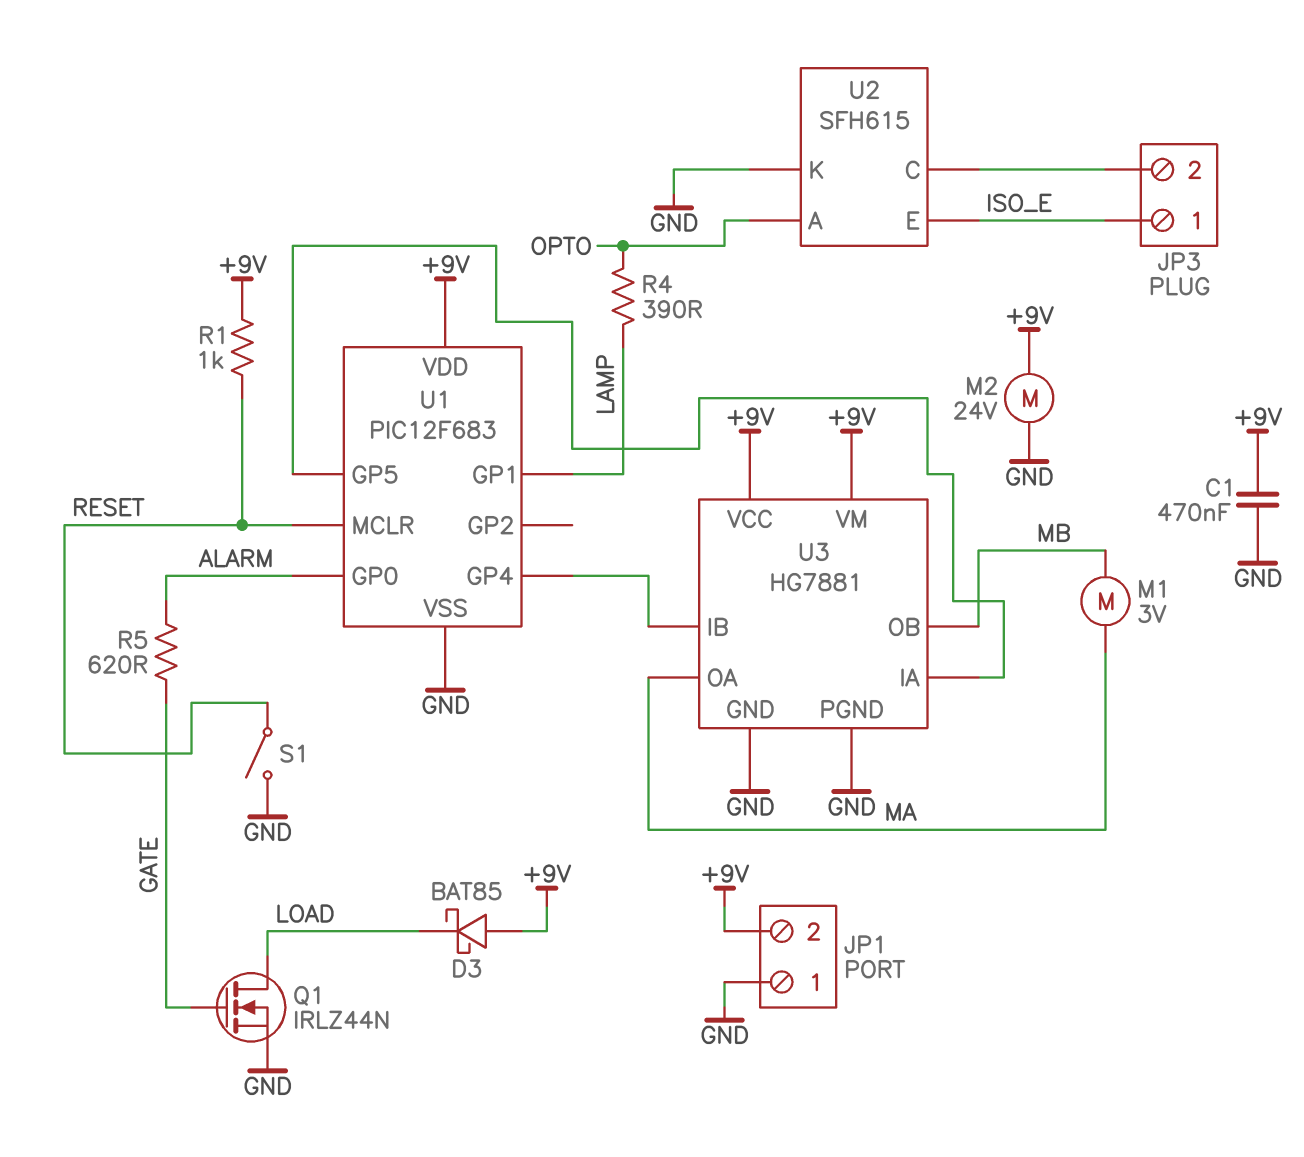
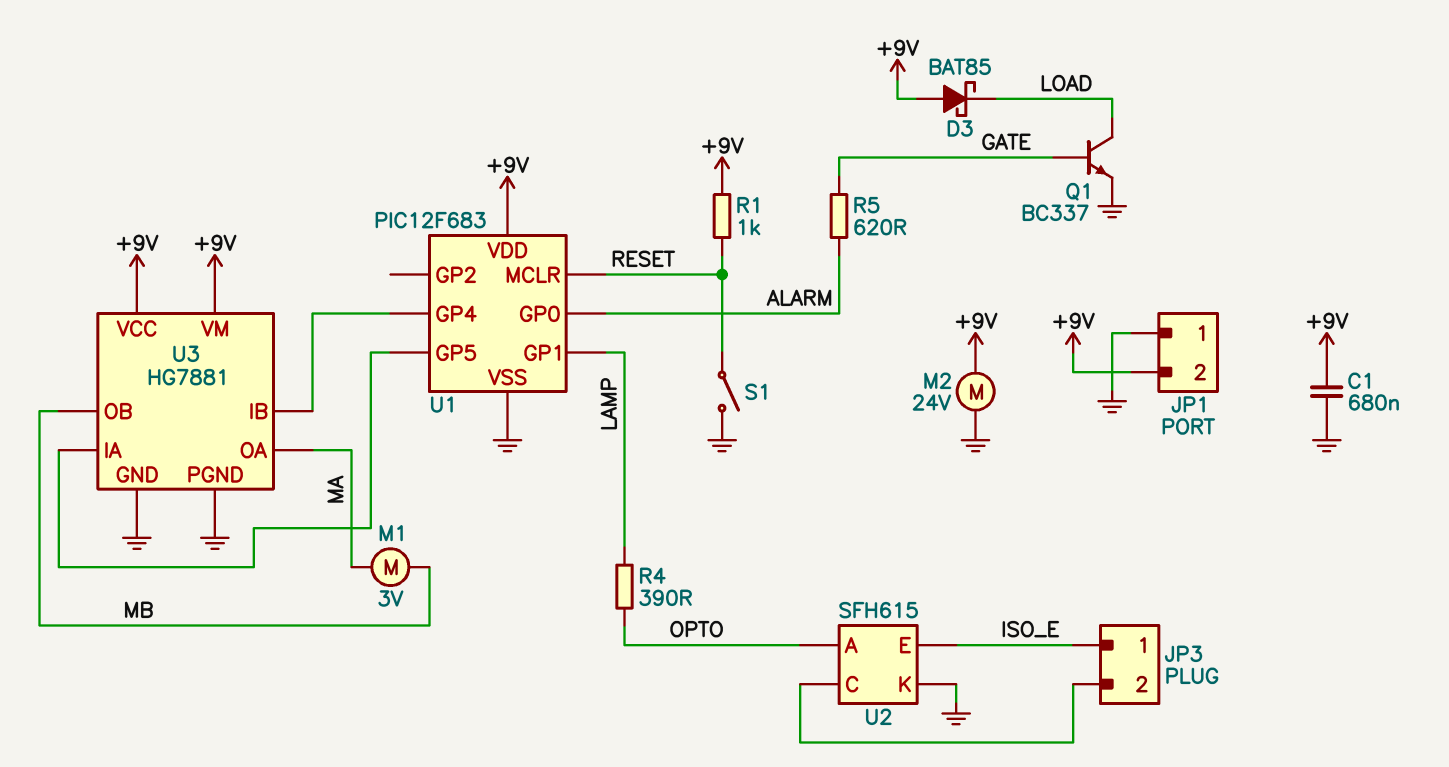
C1: 470nF (+9V, GND) -> 680nF (+9V, GND)
Q1: NMOS IRLZ44N (G GATE, D LOAD, S GND) -> NPN BC337 (B GATE, C LOAD, E GND)

